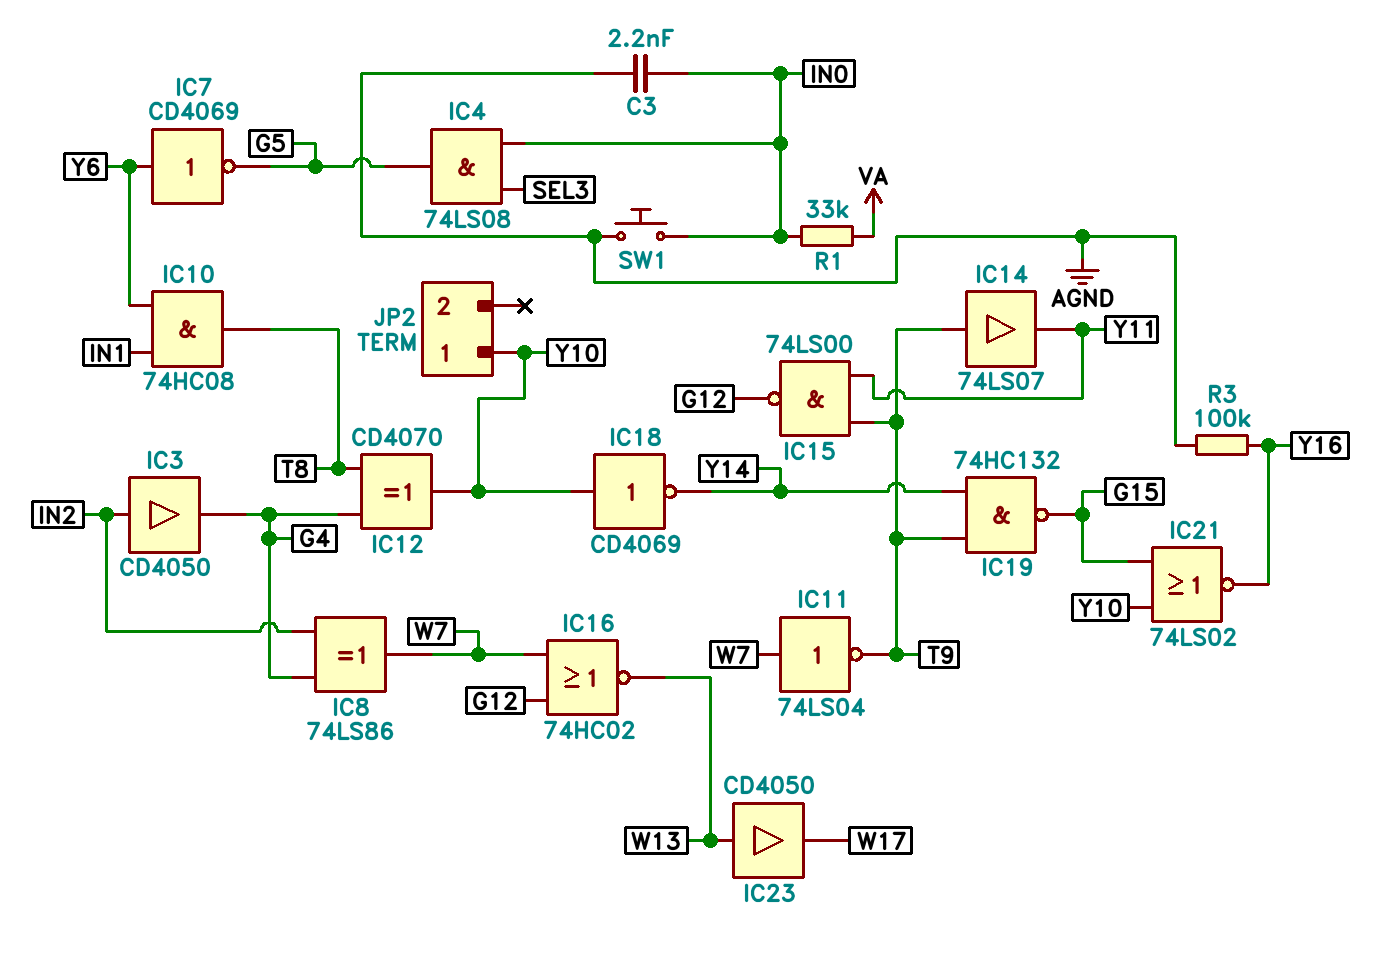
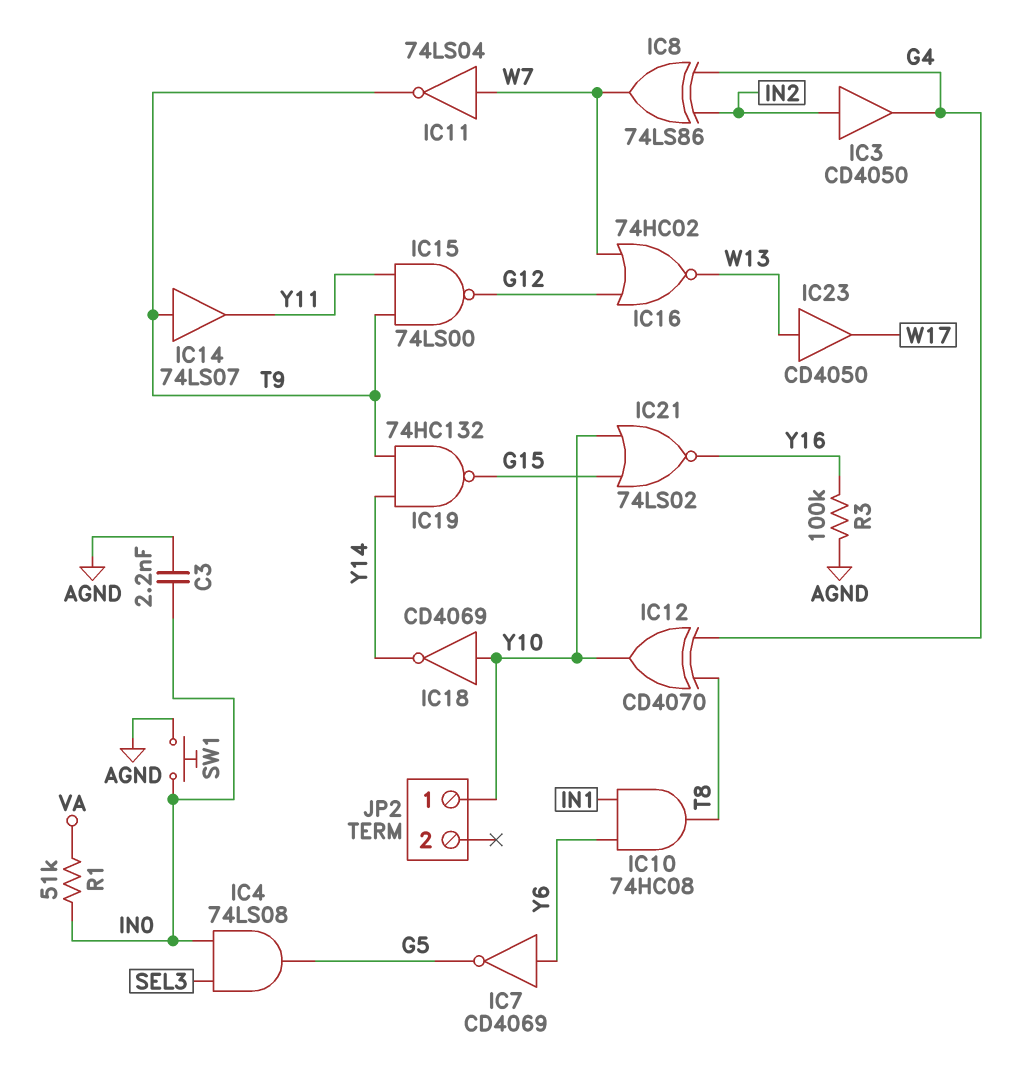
R1: 33k (IN0, VA) -> 51k (IN0, VA)

